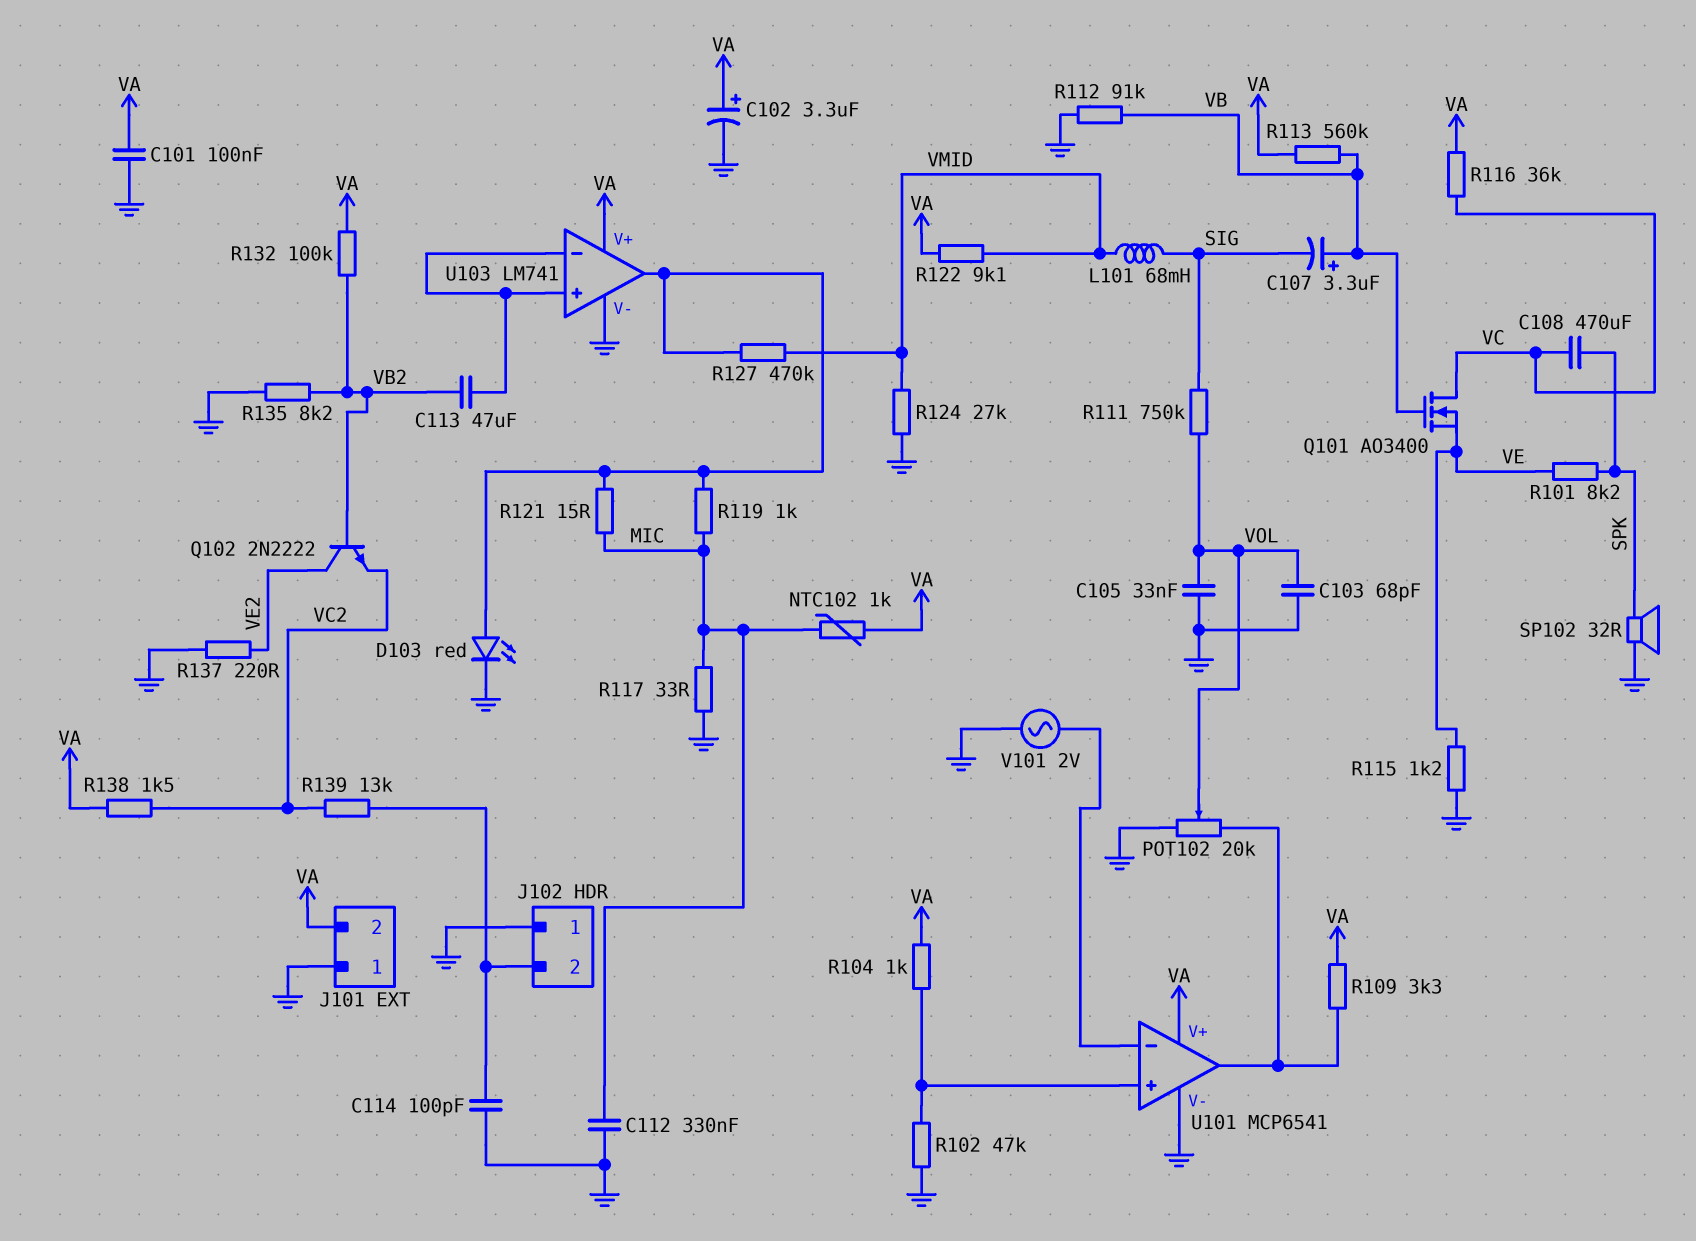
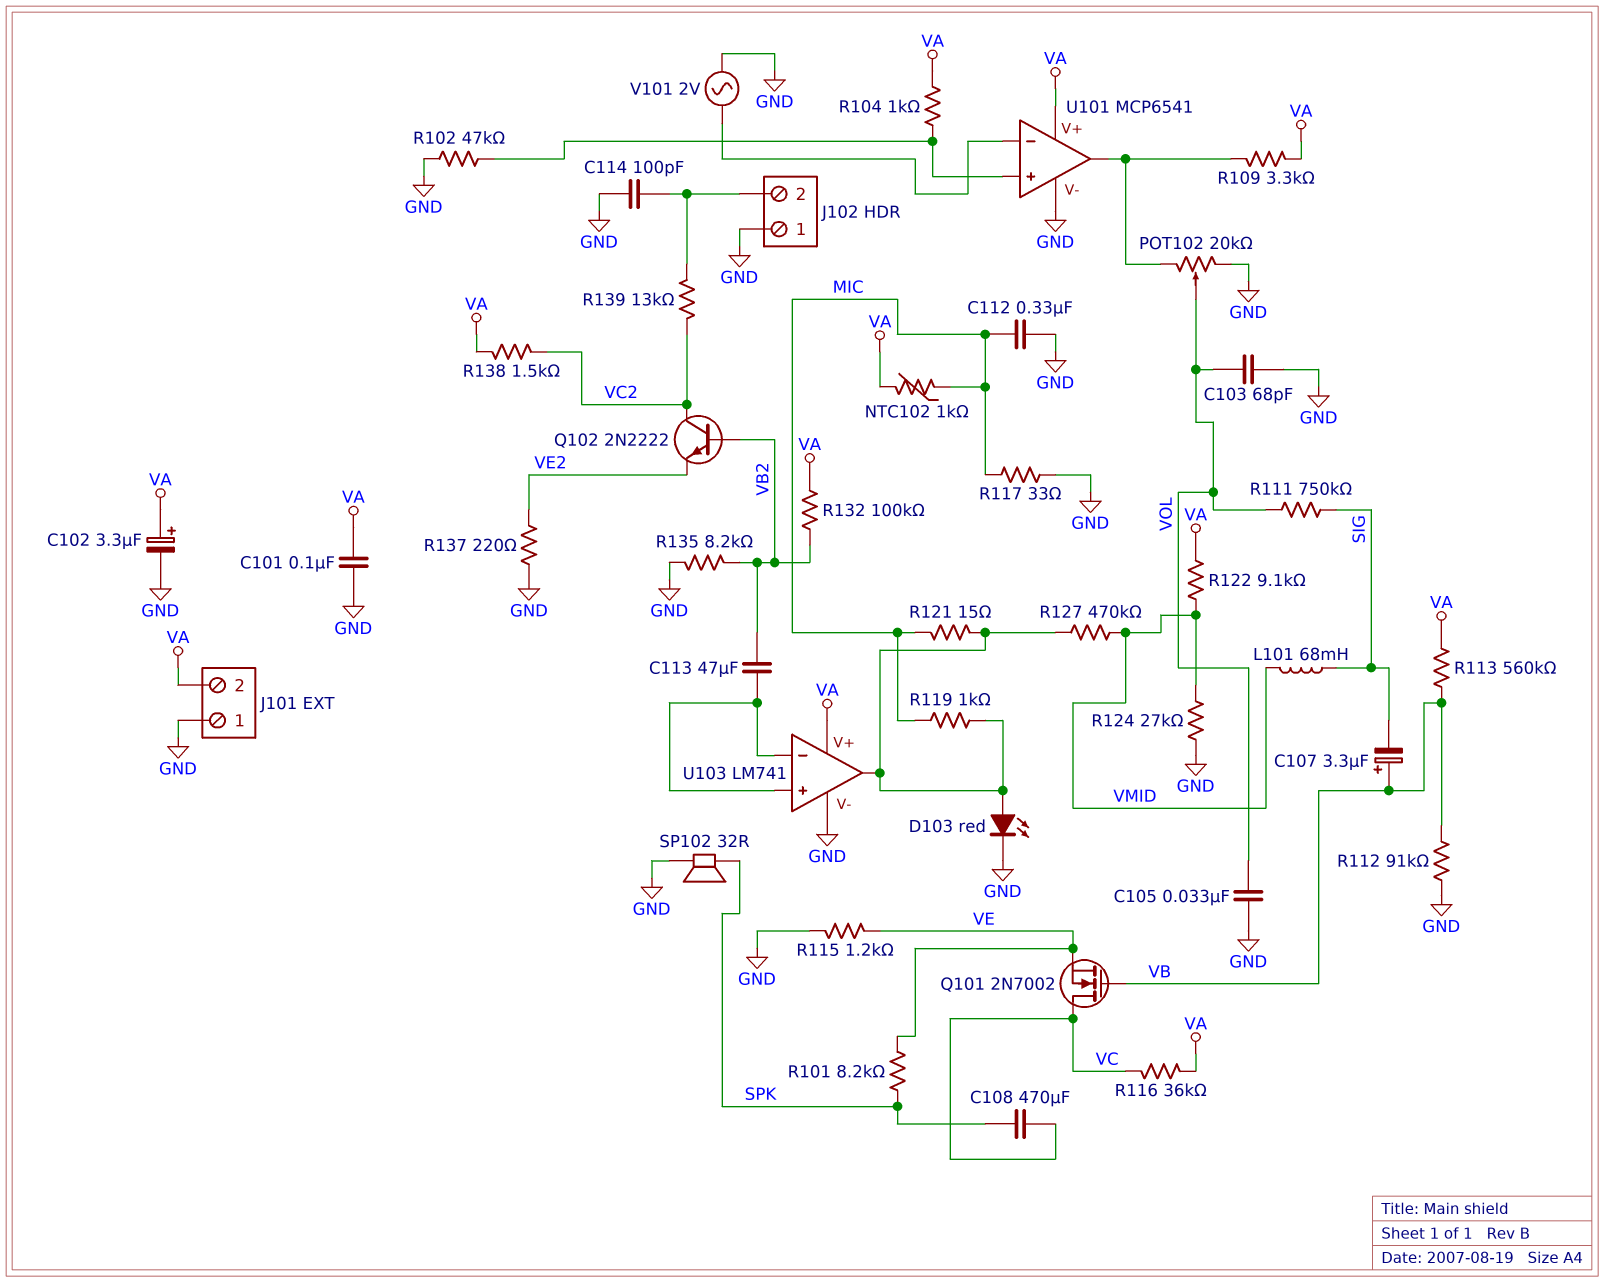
Q101: NMOS AO3400 (G VB, D VC, S VE) -> NMOS 2N7002 (G VB, D VC, S VE)
Q102: NPN 2N2222 (B VB2, C VE2, E VC2) -> NPN 2N2222 (B VB2, C VC2, E VE2)

